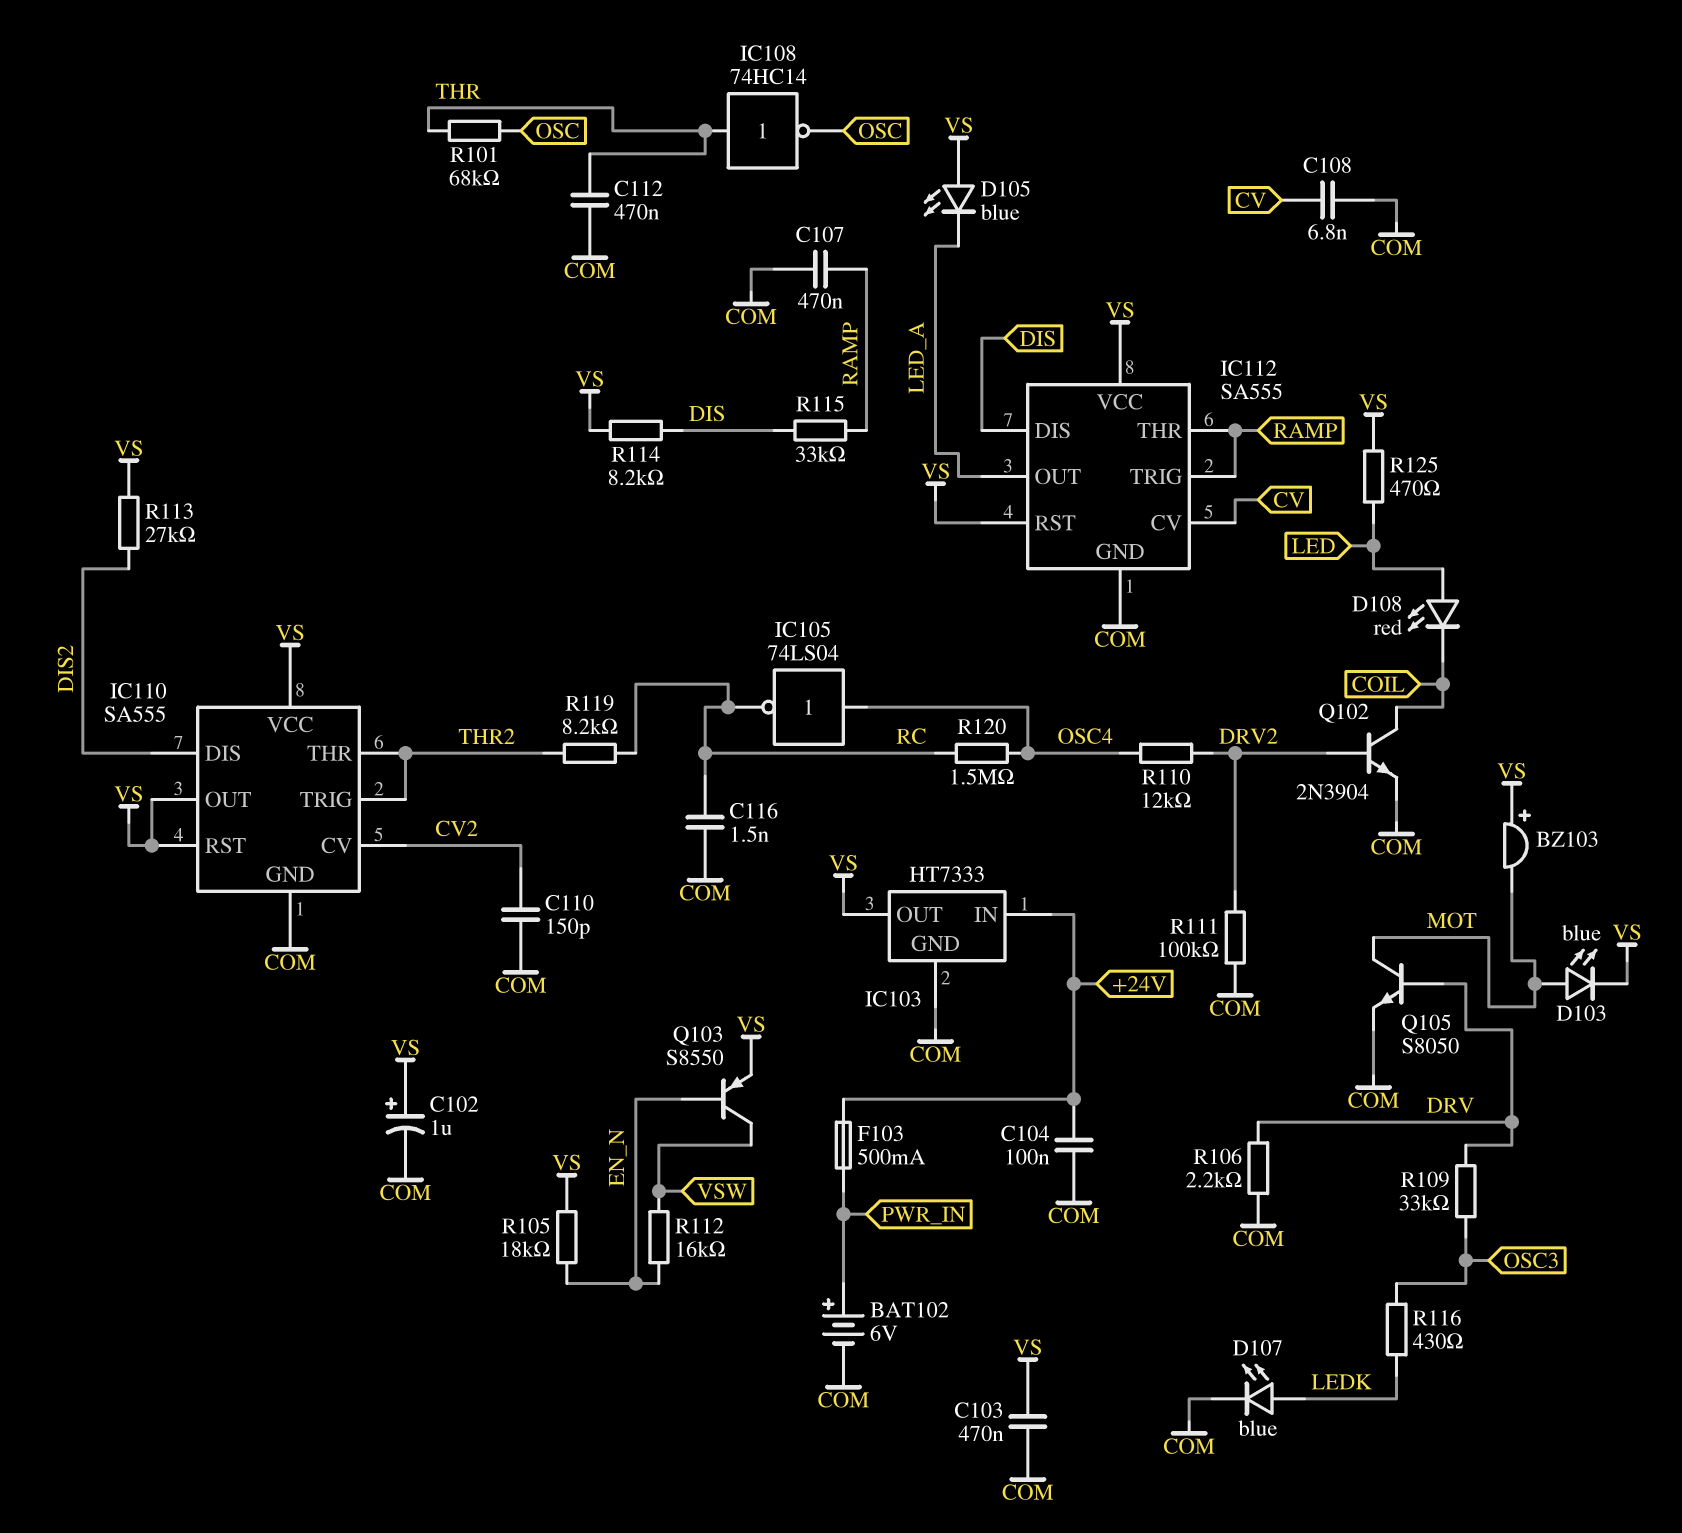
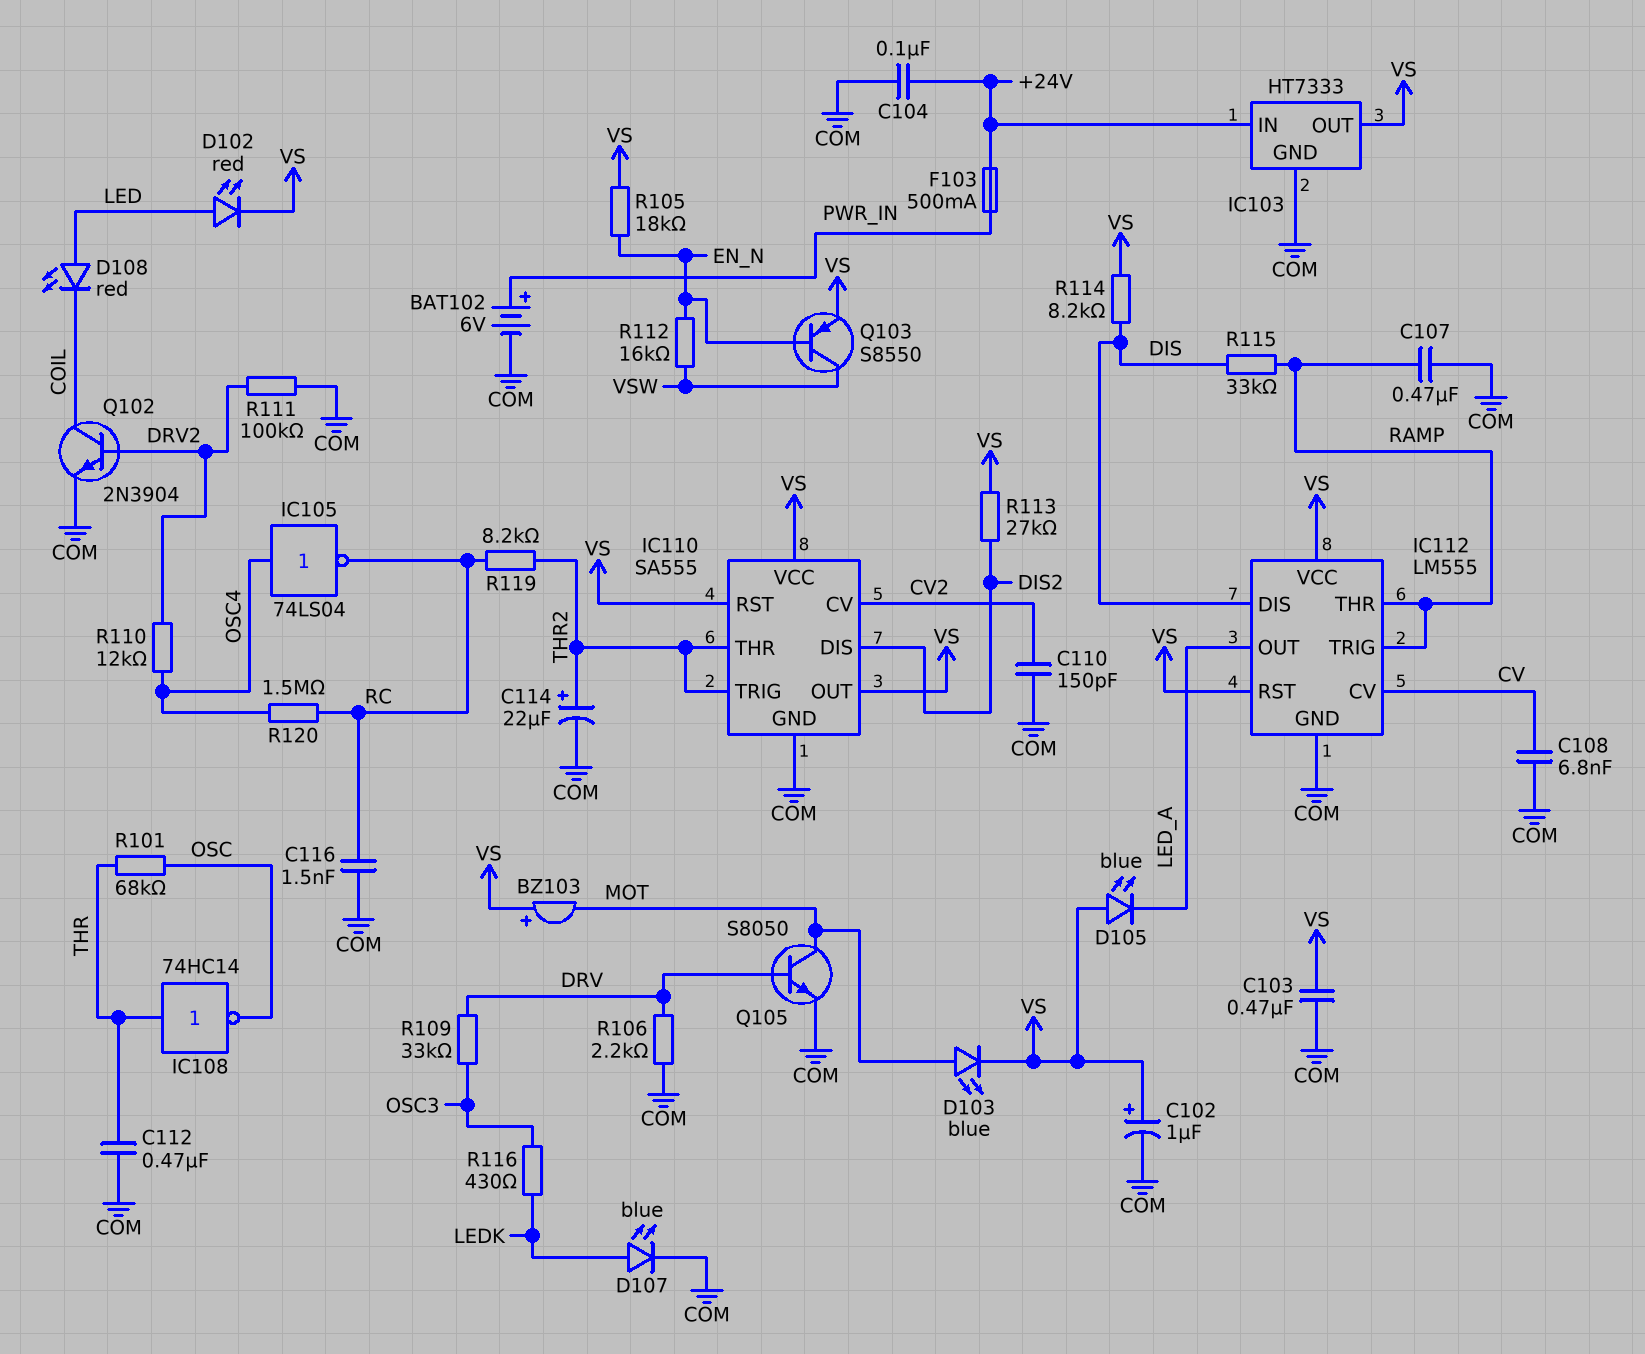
C114: none -> 22uF (plus THR2, minus COM)
D102: none -> LED red (A LED, K VS)
IC112: SA555 -> LM555
R125: 470 (LED, VS) -> none

